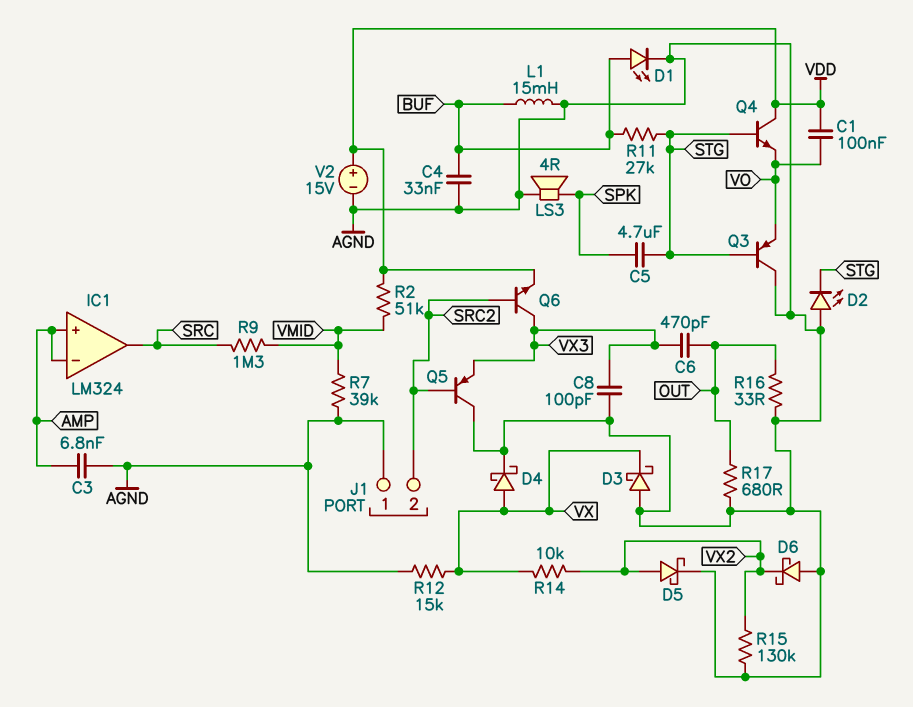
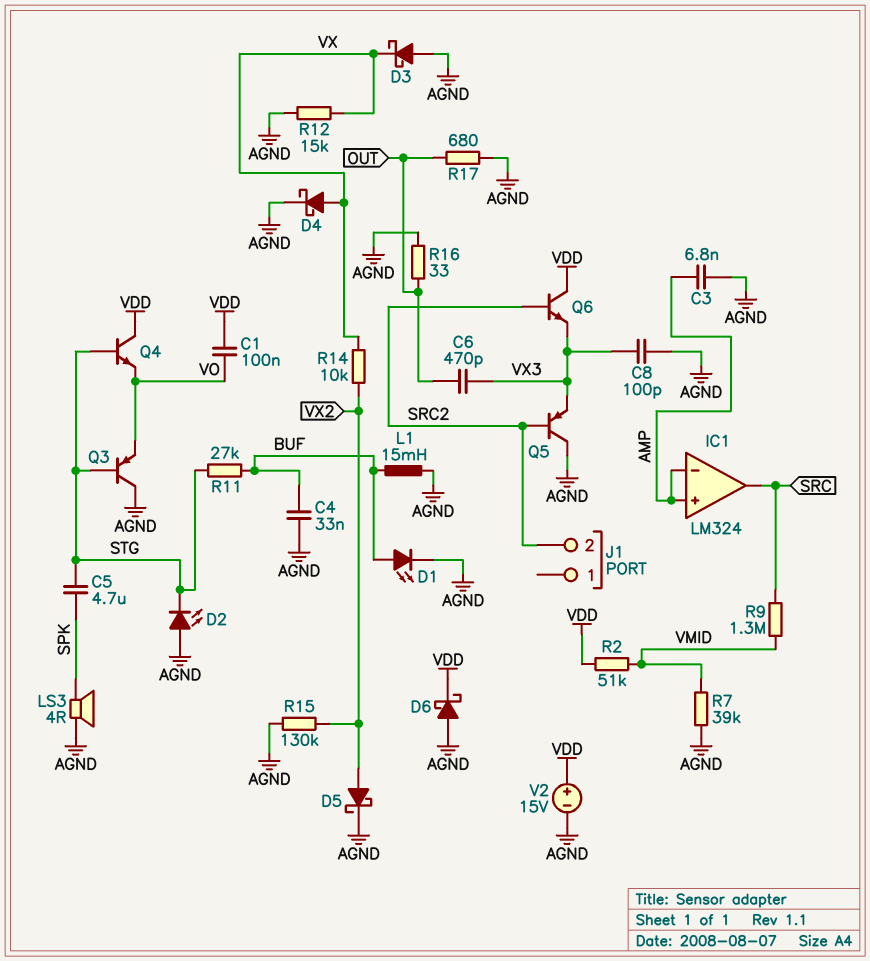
D6: schottky (A AGND, K VX2) -> schottky (A AGND, K VDD)
J1 pin 1: AGND -> none
Q6: NPN (B SRC2, C VX3, E VDD) -> NPN (B SRC2, C VDD, E VX3)

